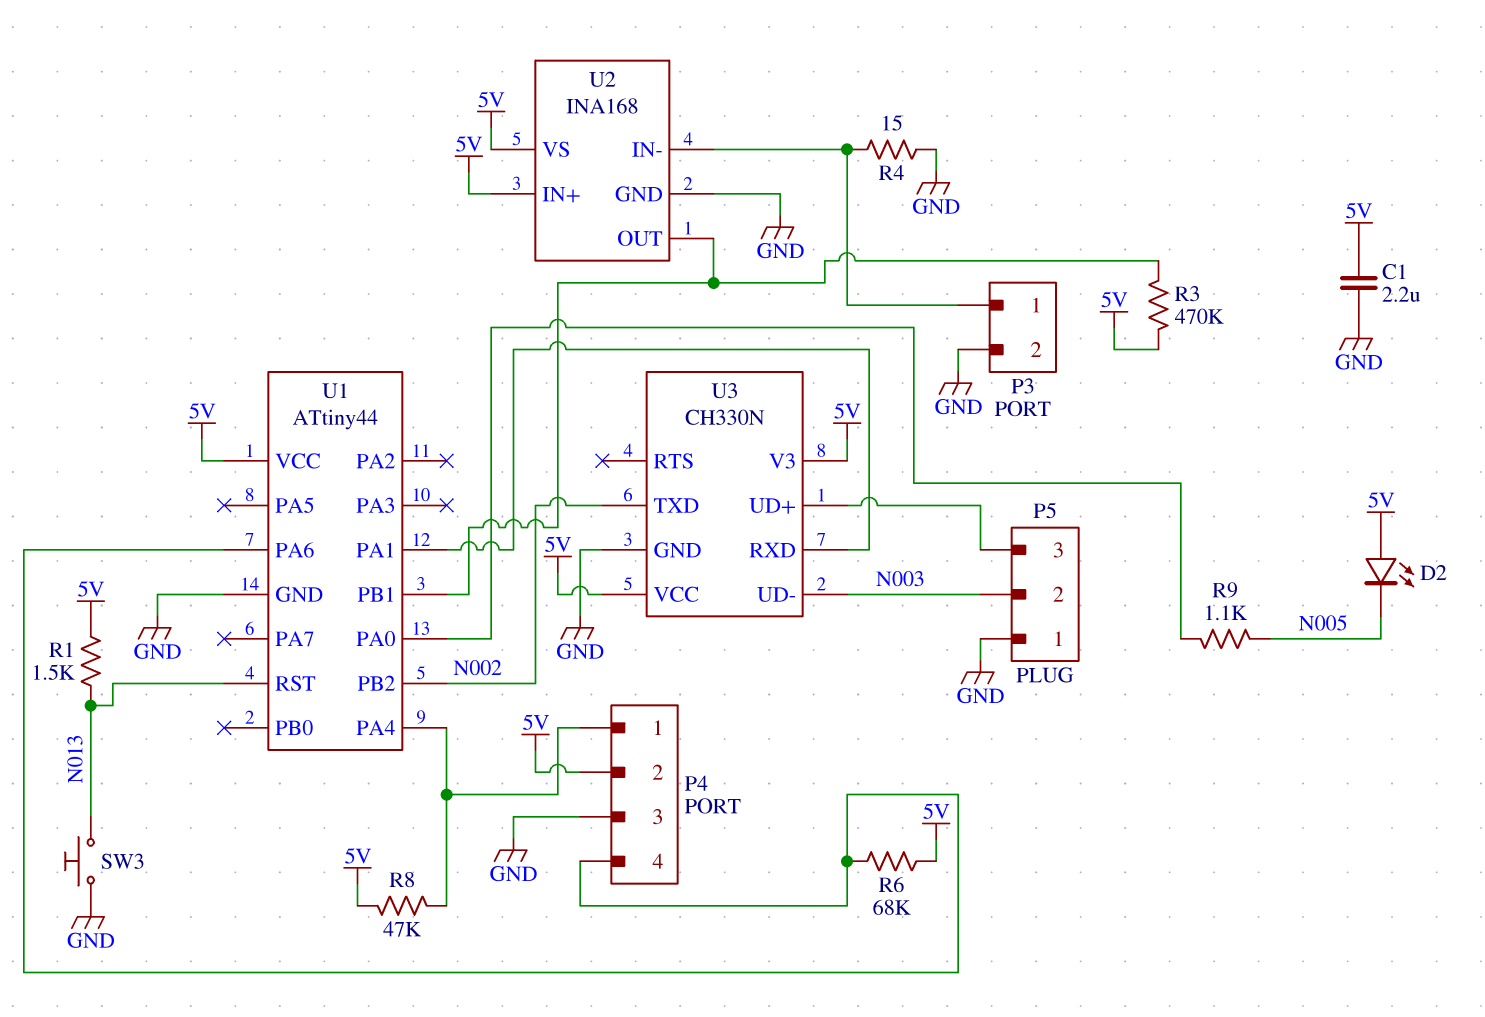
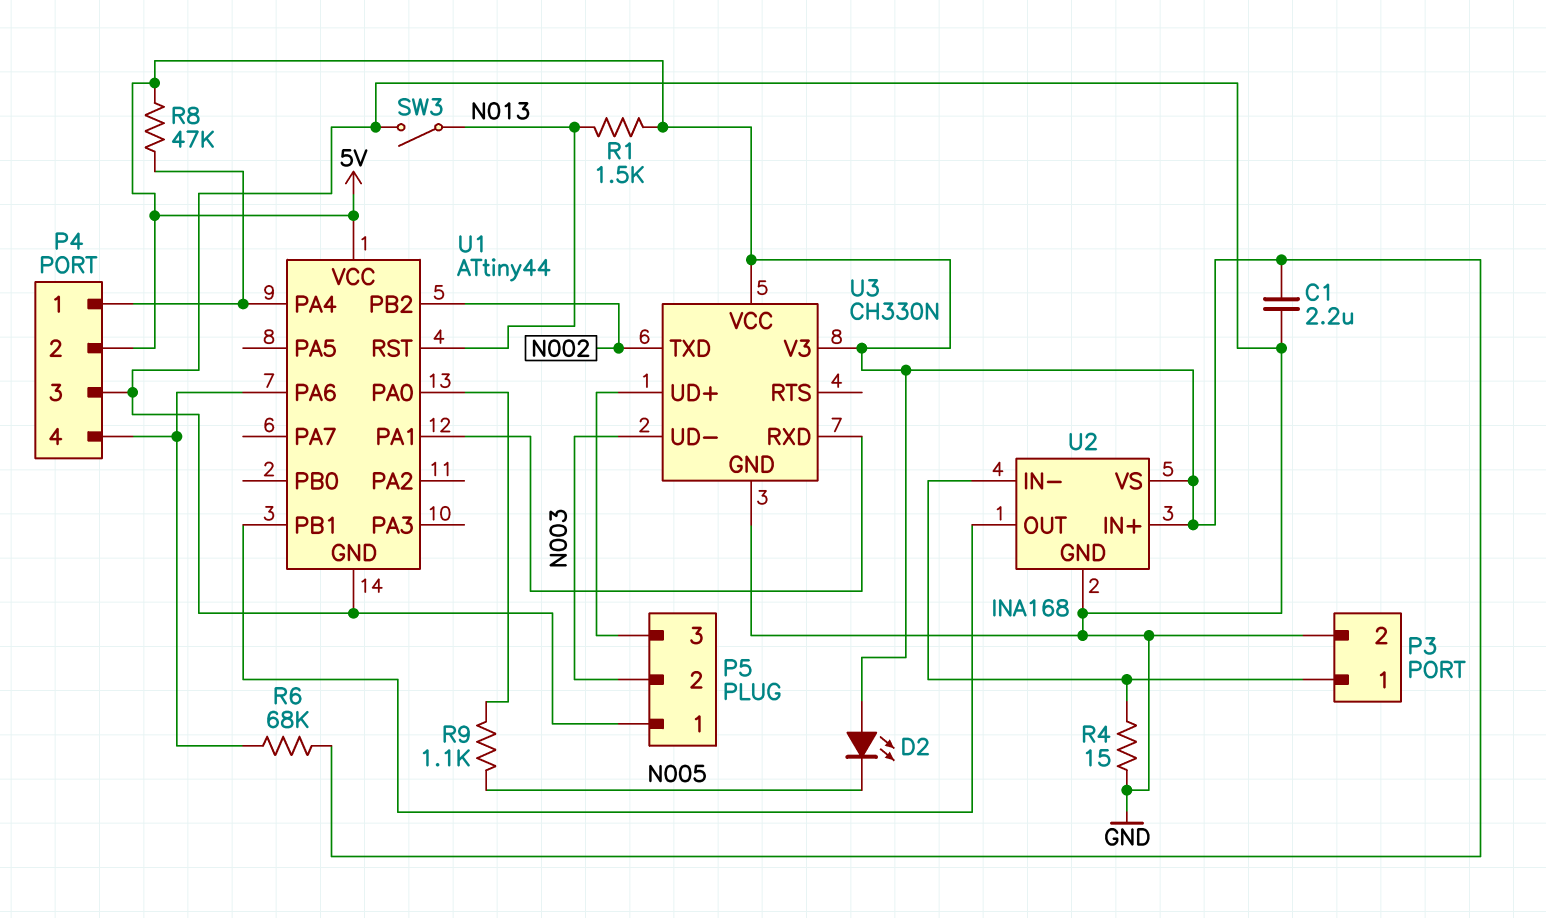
R3: 470k (5V, U1/PB1) -> none
SW3: button (GND, N013) -> switch (GND, N013)

